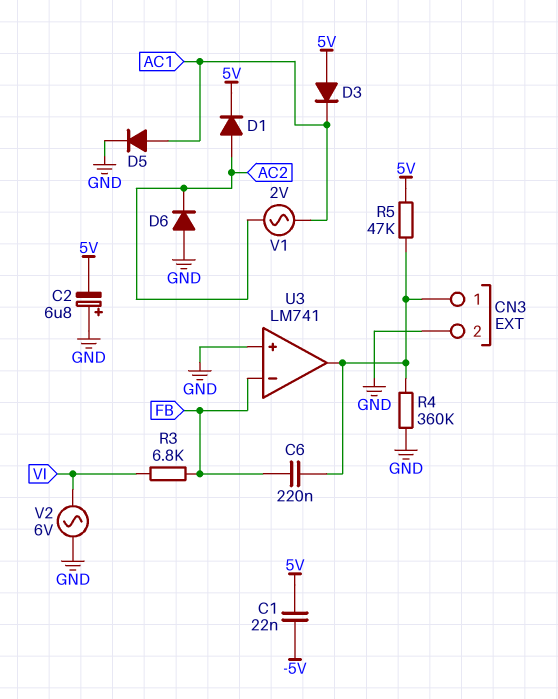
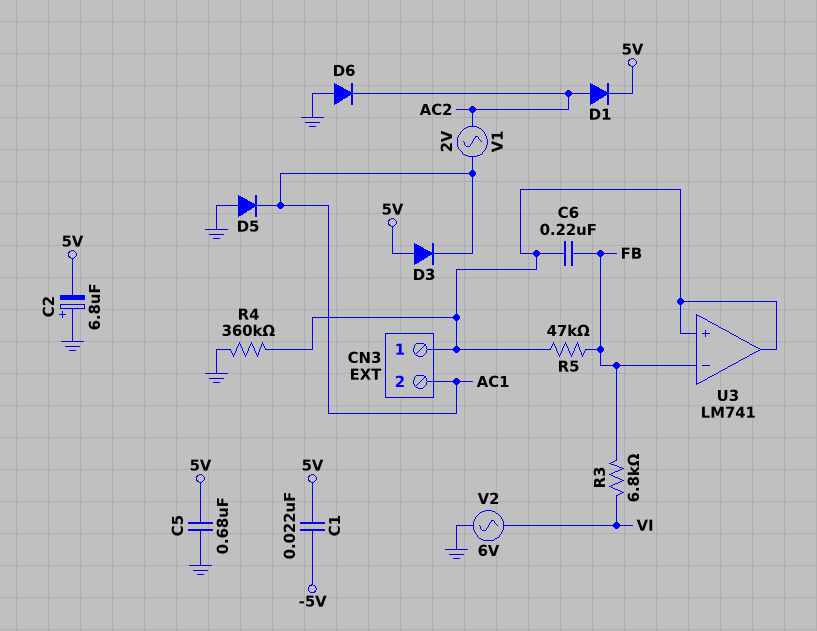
C5: none -> 680nF (5V, GND)
CN3 pin 2: GND -> AC1
D5: diode (A AC1, K GND) -> diode (A GND, K AC1)
R5: 47k (5V, CN3/1) -> 47k (CN3/1, FB)
U3 pin in+: GND -> CN3/1

